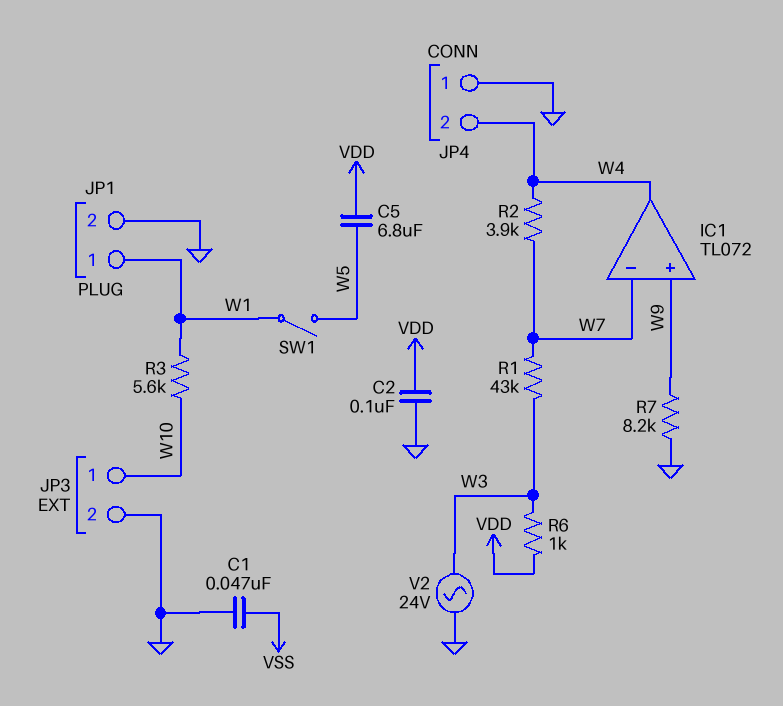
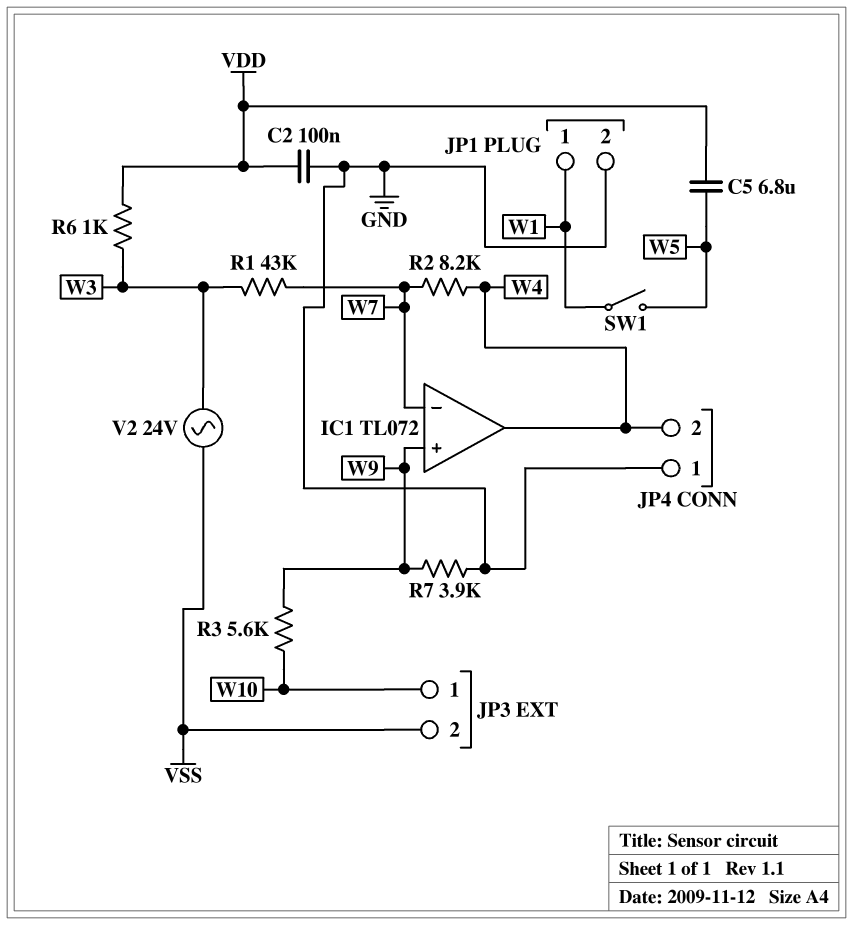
C1: 47nF (GND, VSS) -> none
JP3 pin 2: GND -> VSS
R2: 3.9k (W4, W7) -> 8.2k (W4, W7)
R3: 5.6k (W1, W10) -> 5.6k (W9, W10)
R7: 8.2k (GND, W9) -> 3.9k (GND, W9)
V2: AC 24V (GND, W3) -> AC 24V (VSS, W3)

